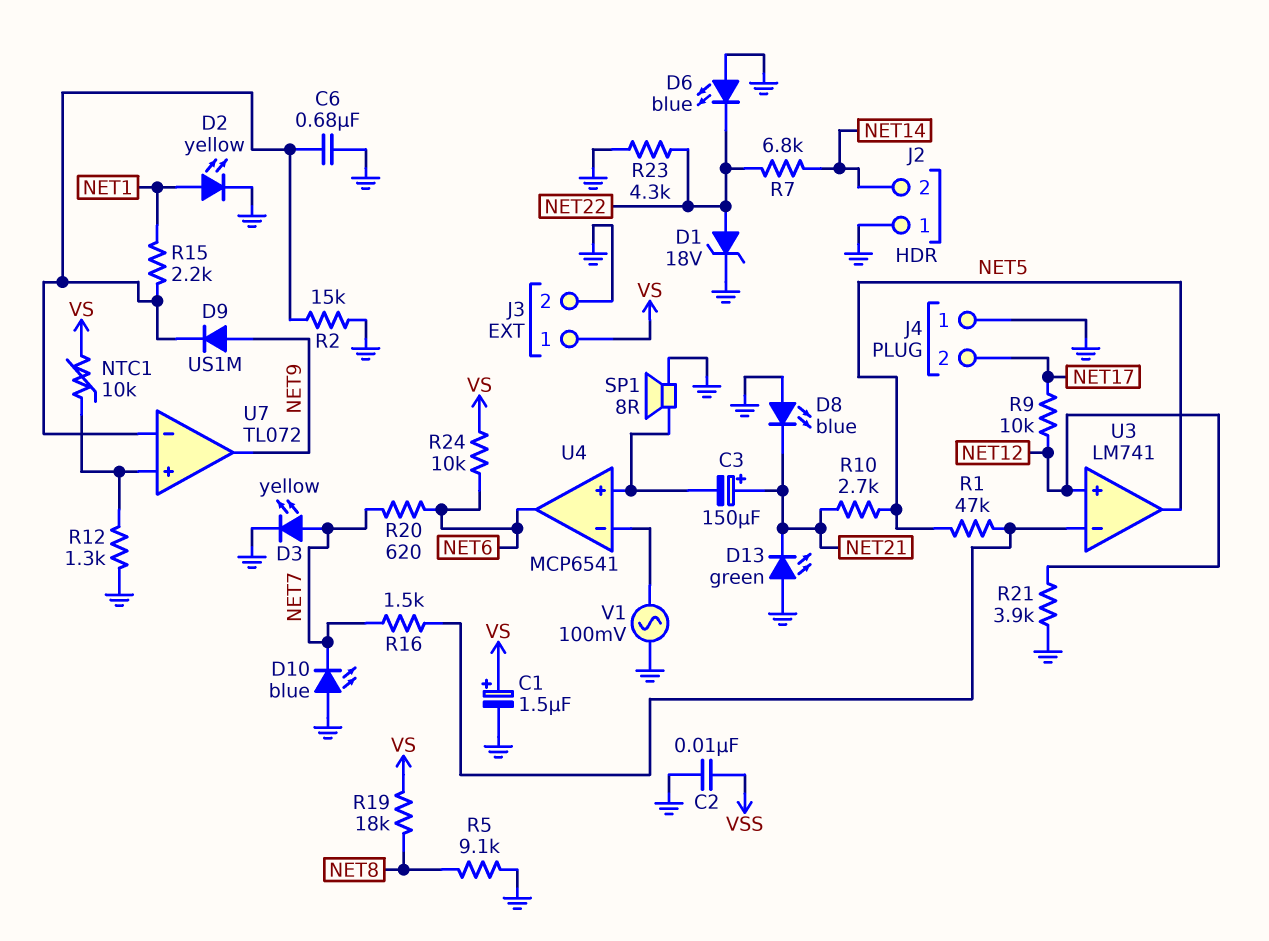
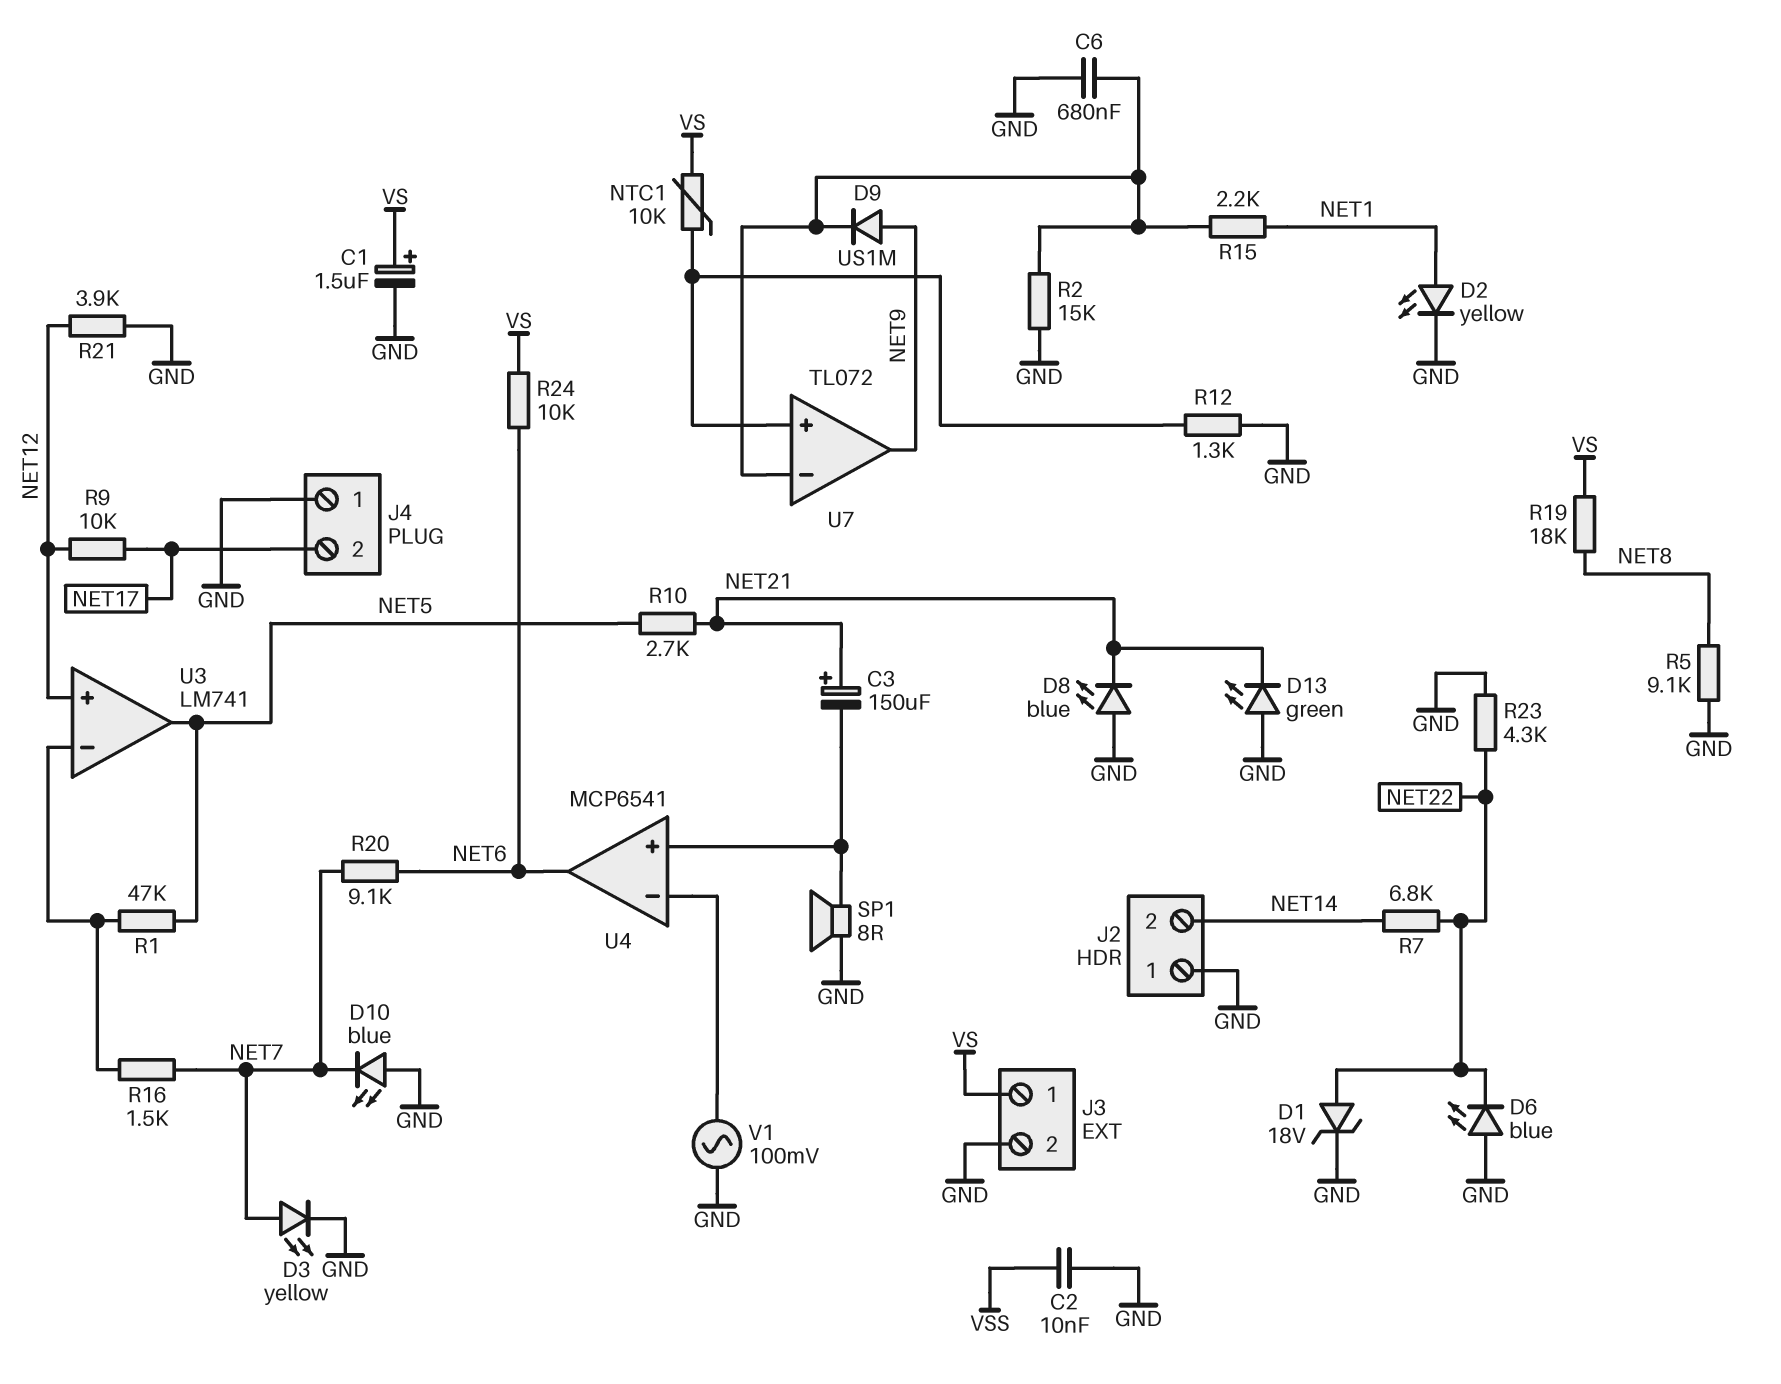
R20: 620 (NET6, NET7) -> 9.1k (NET6, NET7)

